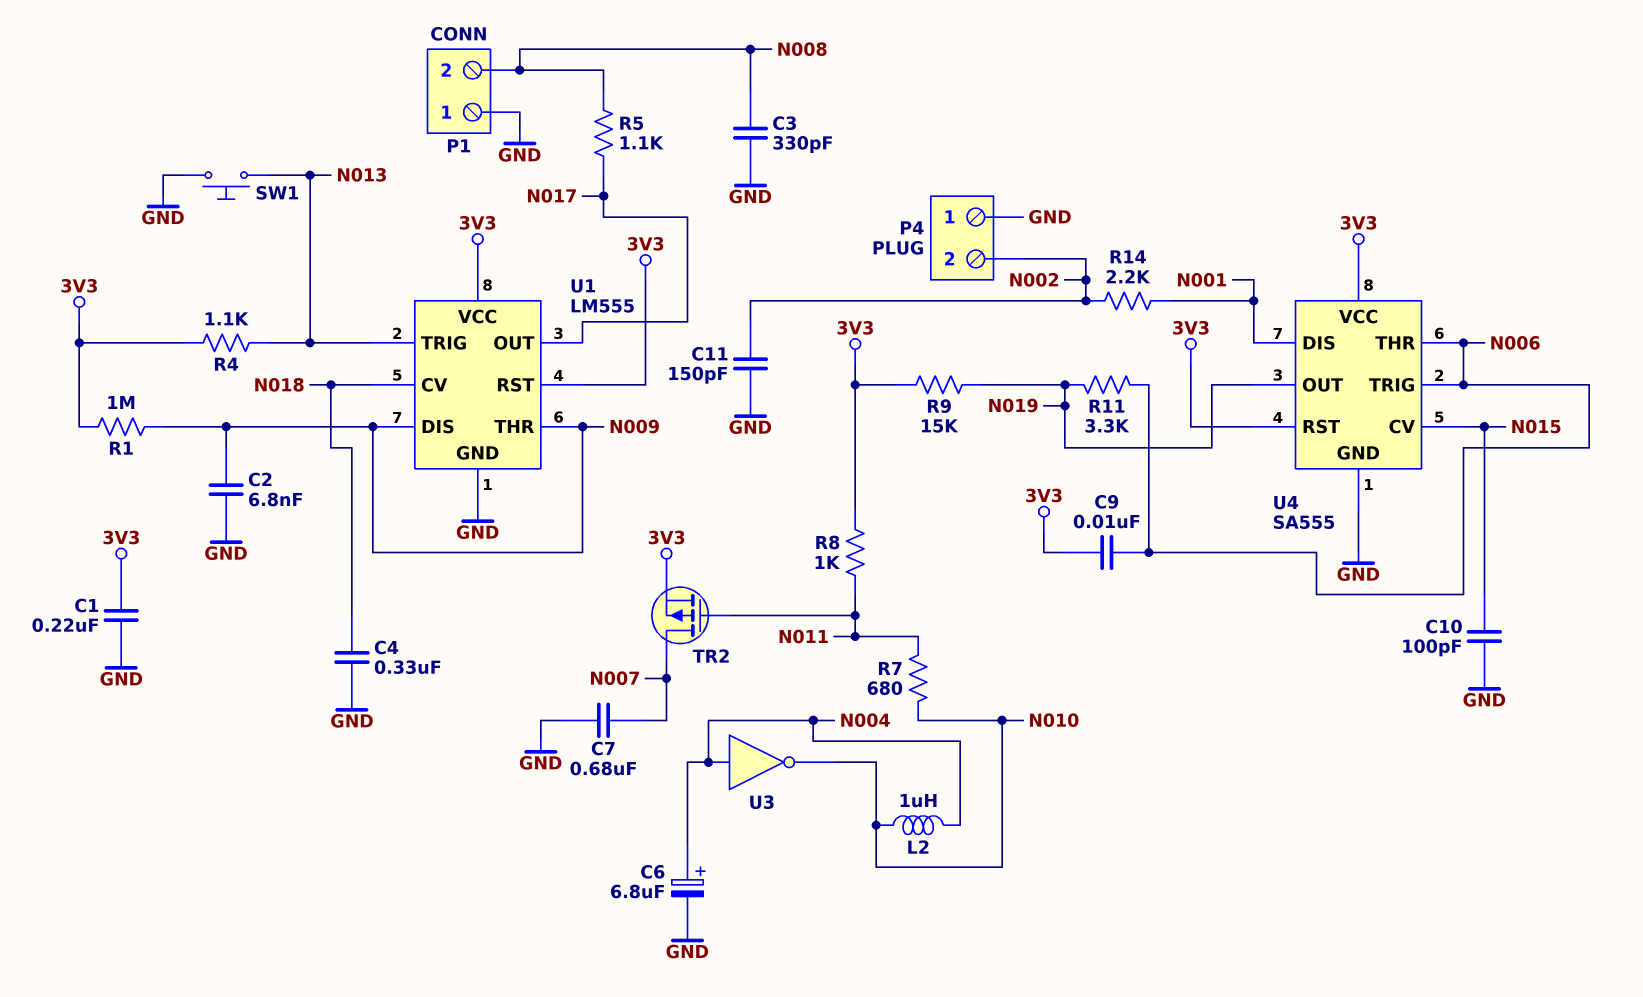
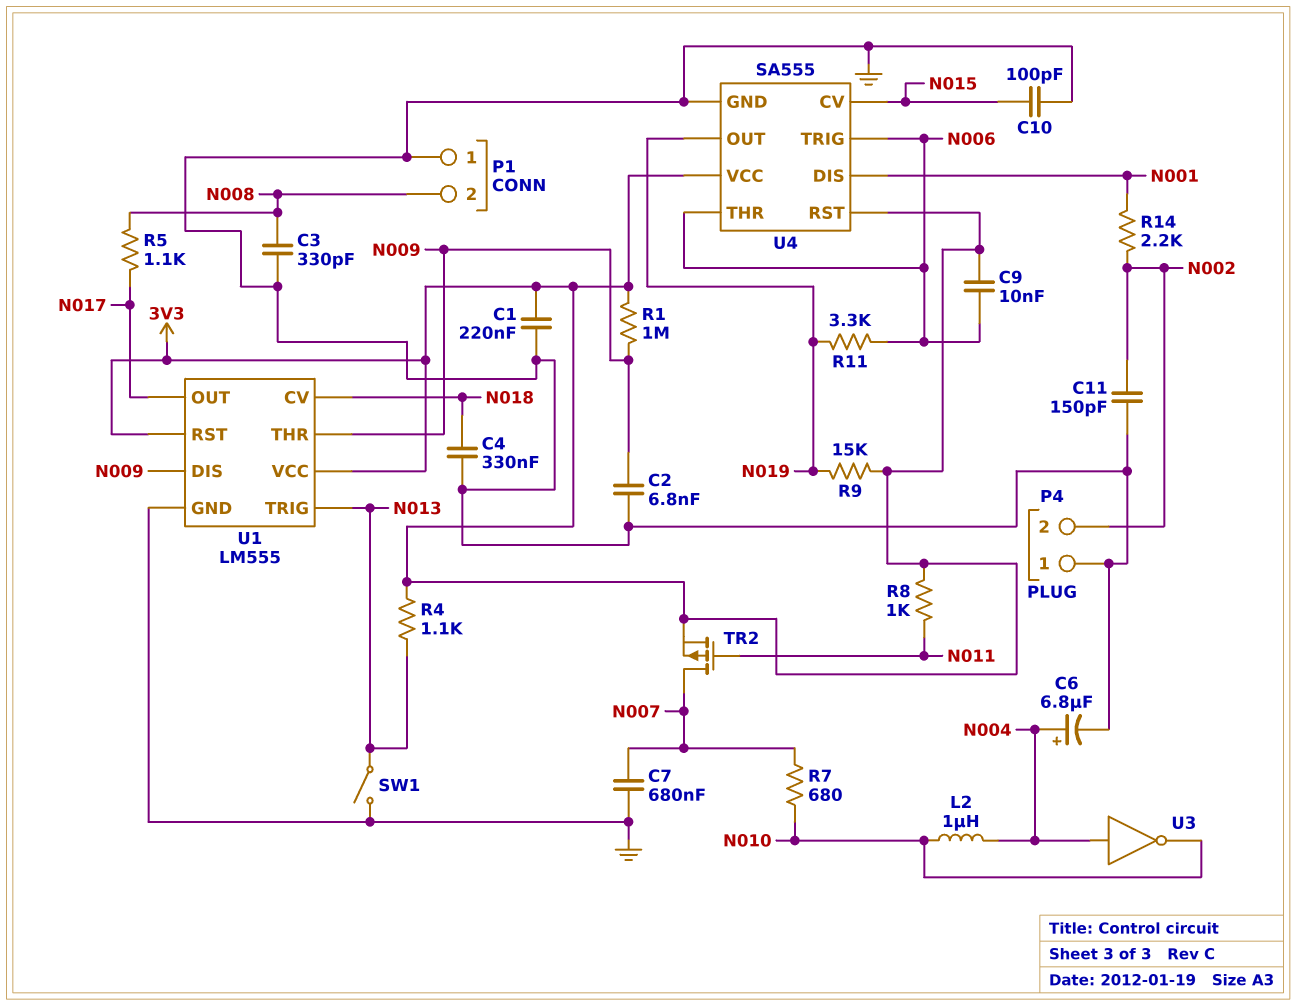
R7: 680 (N010, N011) -> 680 (N007, N010)
SW1: button (GND, N013) -> switch (GND, N013)

